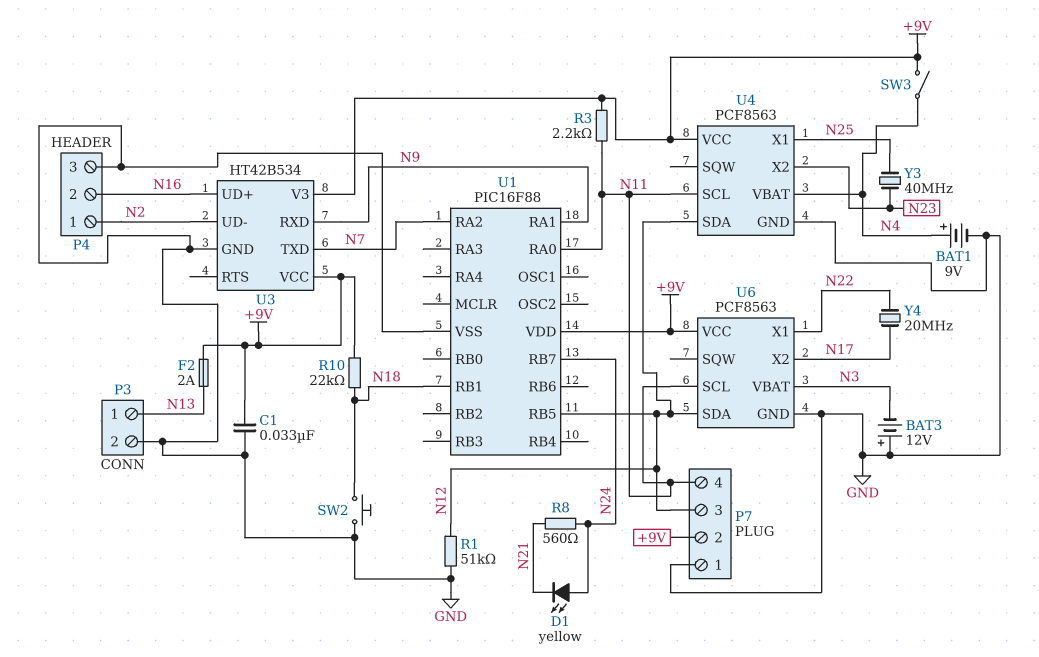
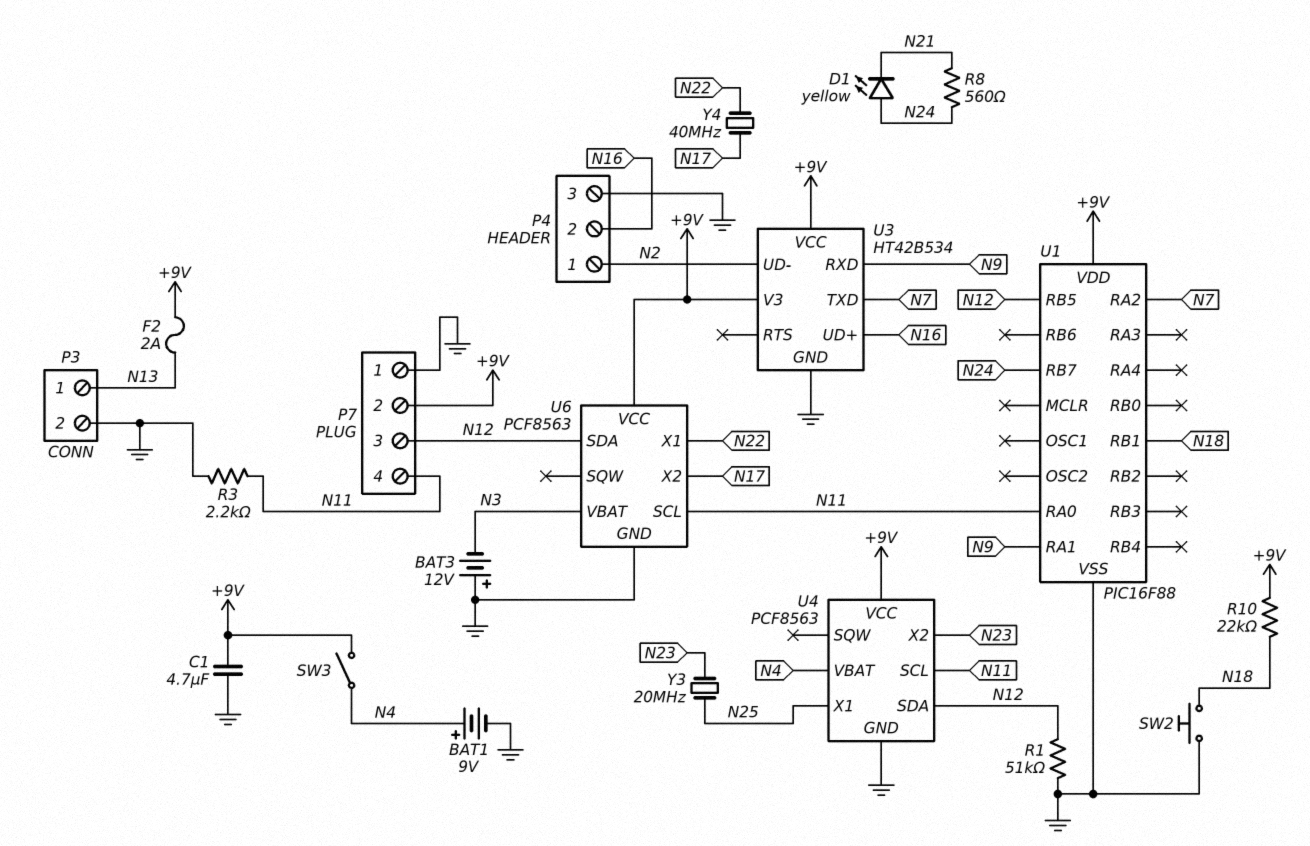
C1: 33nF (+9V, GND) -> 4.7uF (+9V, GND)
R3: 2.2k (+9V, N11) -> 2.2k (GND, N11)
Y3: 40MHz (N23, N25) -> 20MHz (N23, N25)
Y4: 20MHz (N17, N22) -> 40MHz (N17, N22)

